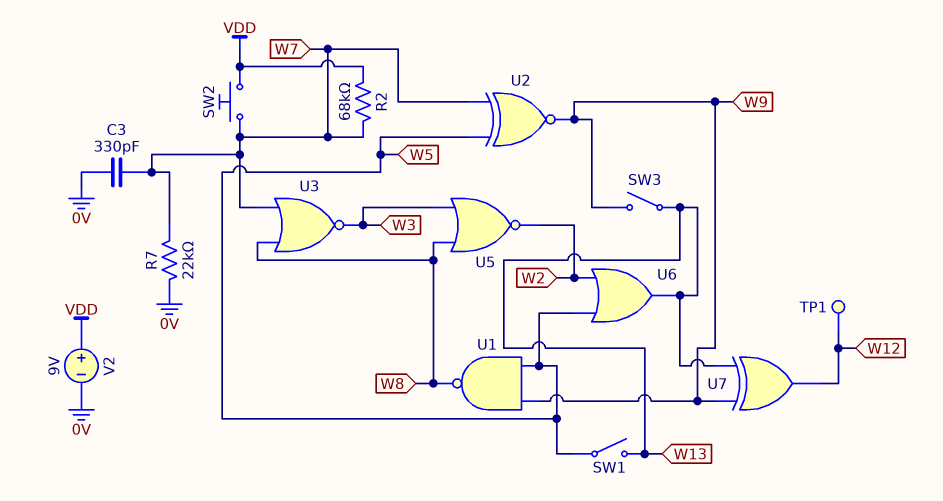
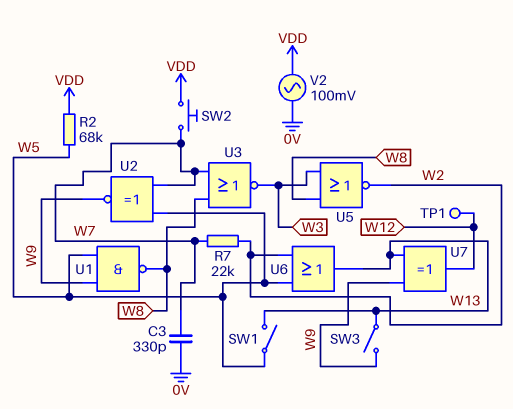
R2: 68k (VDD, W7) -> 68k (VDD, W5)
R7: 22k (0V, W7) -> 22k (W2, W7)
V2: 9V (plus VDD, minus 0V) -> AC 100mV (0V, VDD)

